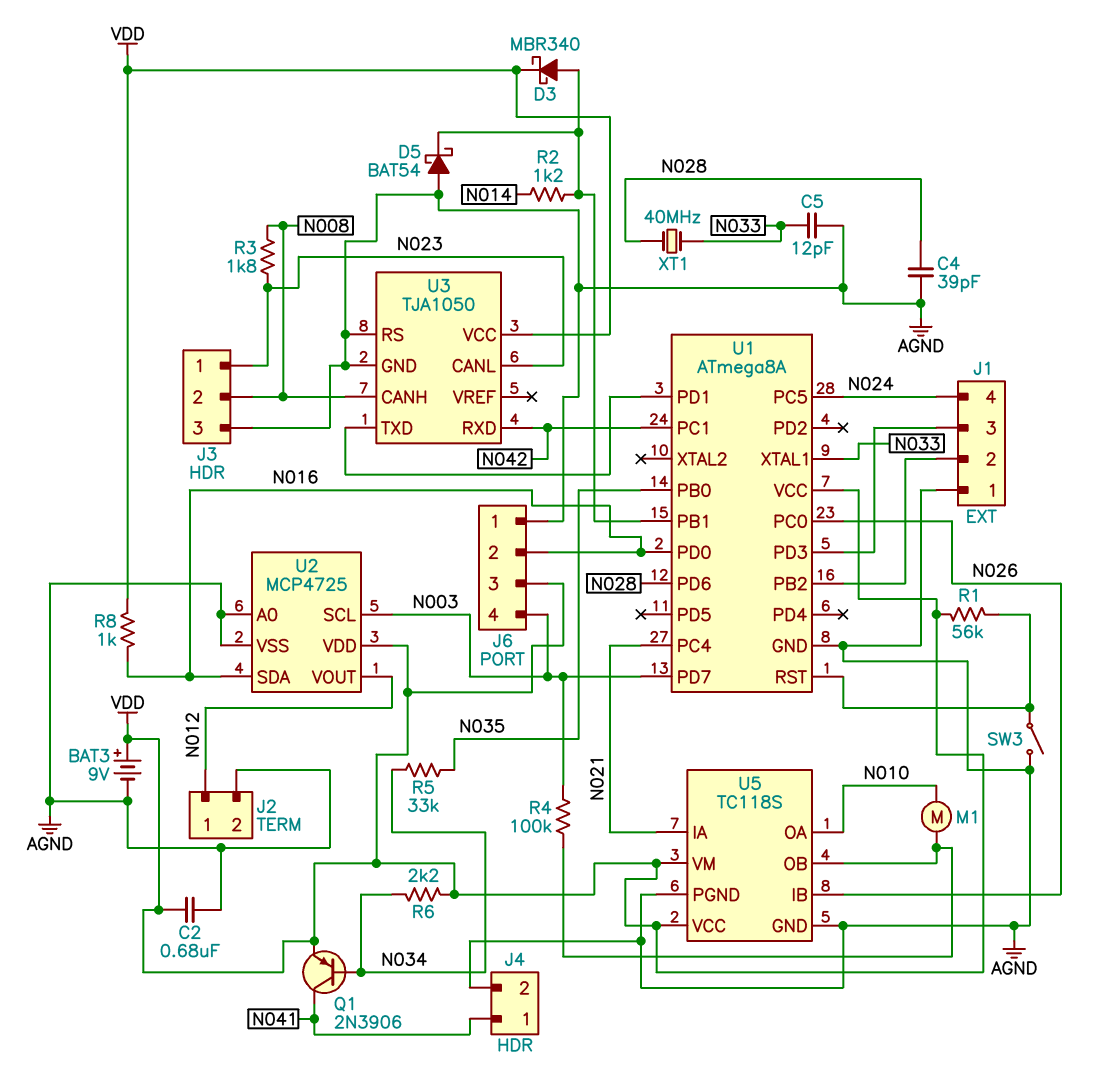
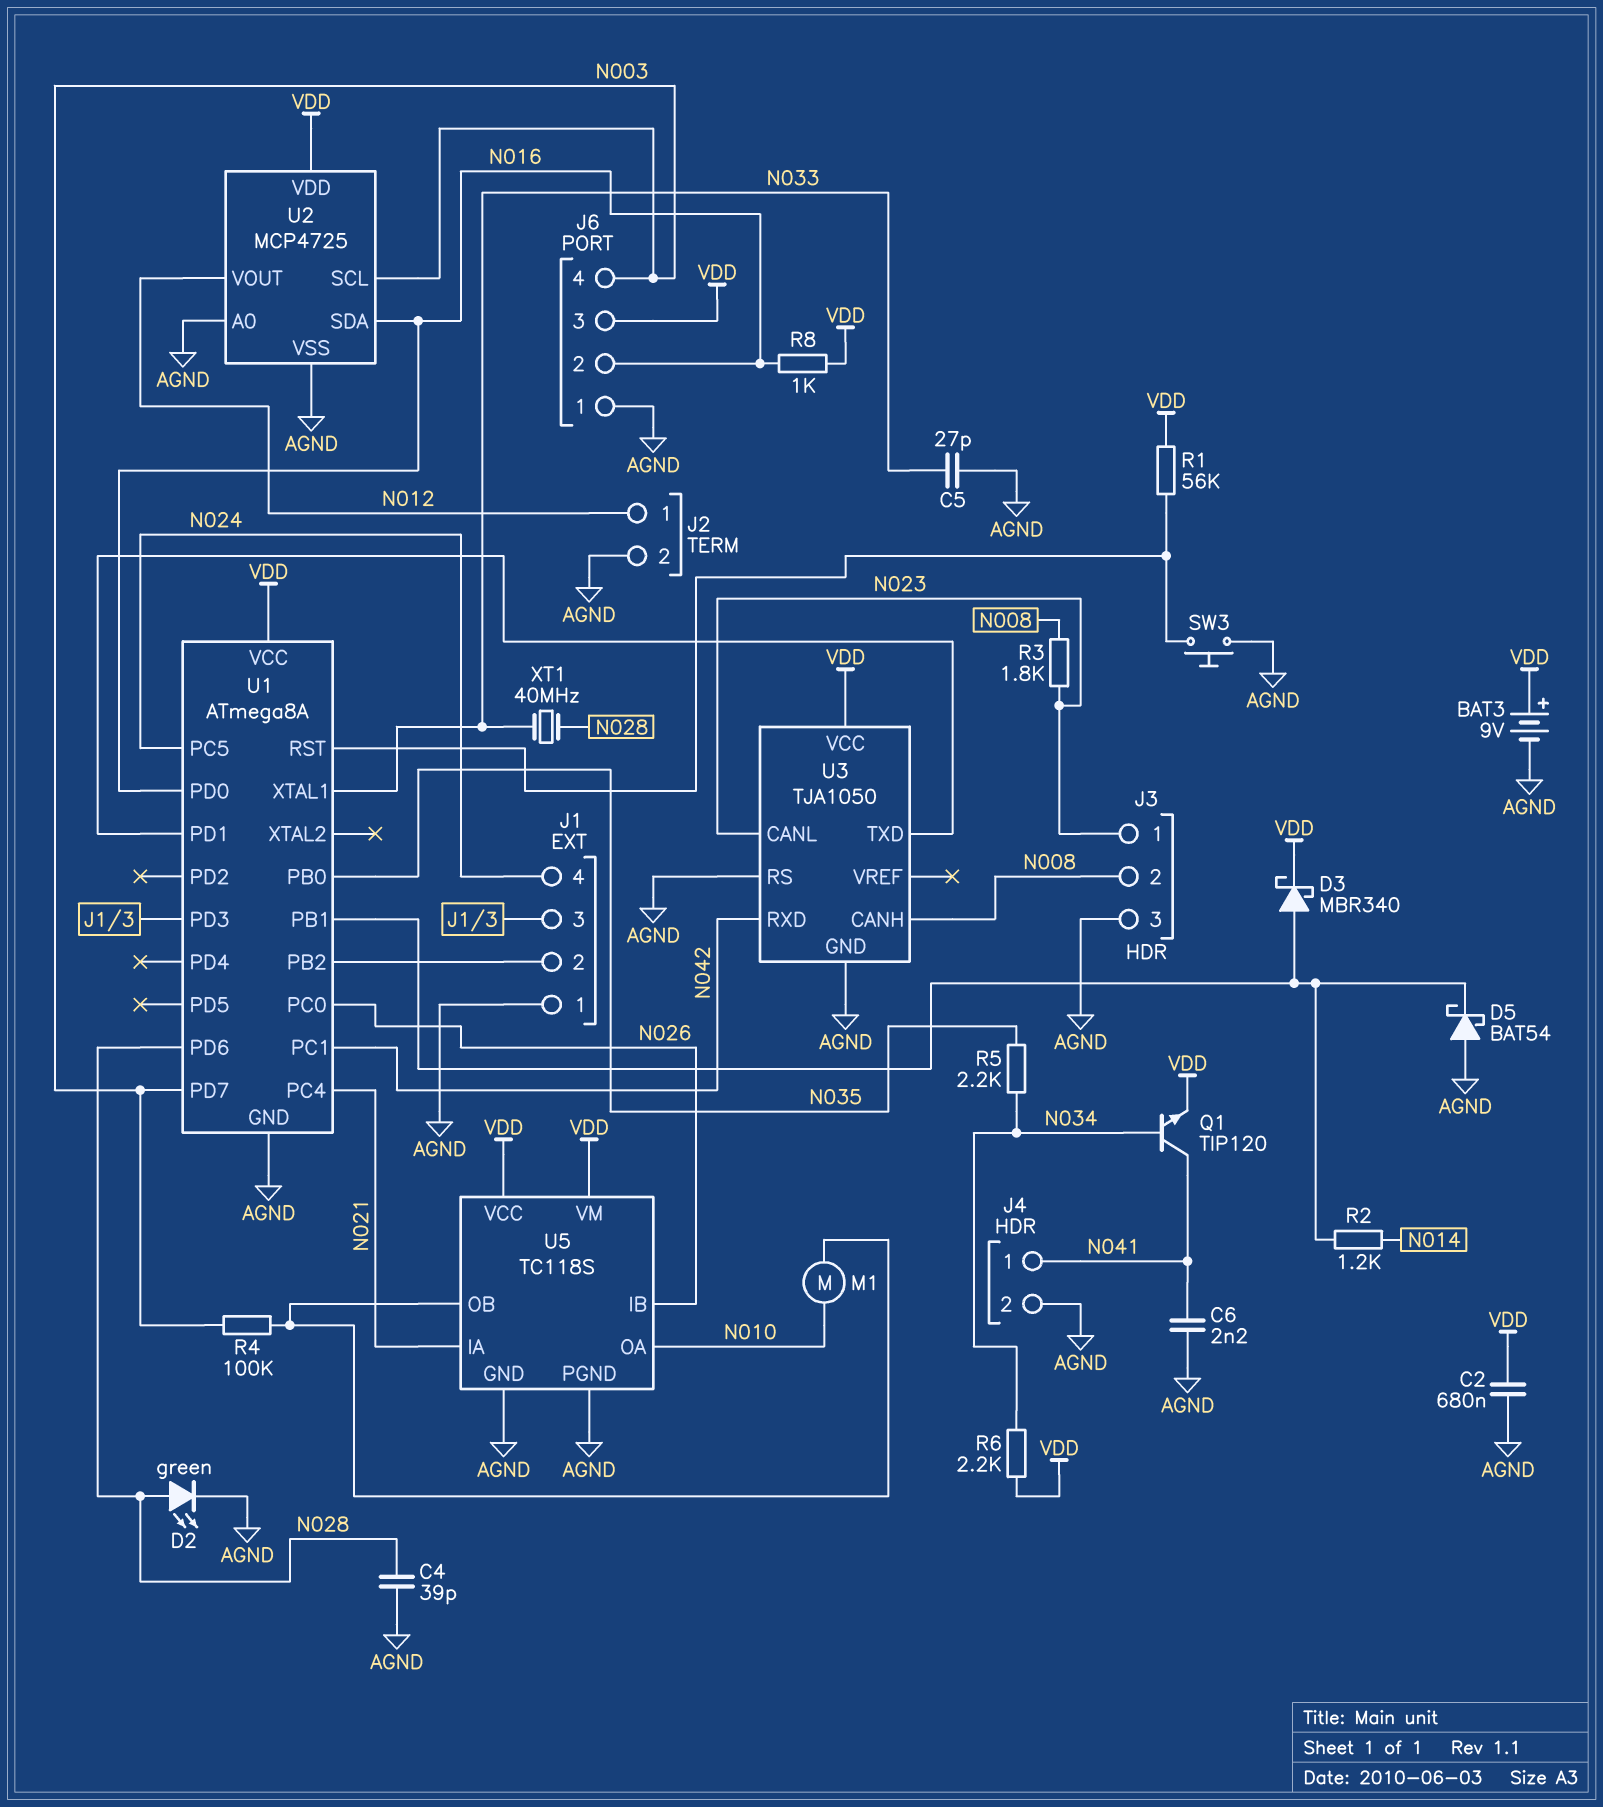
C5: 12pF (AGND, N033) -> 27pF (AGND, N033)
C6: none -> 2.2nF (AGND, N041)
D2: none -> LED green (A N028, K AGND)
Q1: PNP 2N3906 (B N034, C N041, E VDD) -> NPN TIP120 (B N034, C N041, E VDD)
R5: 33k (N034, N035) -> 2.2k (N034, N035)
SW3: switch (AGND, U1/RST) -> button (AGND, U1/RST)

